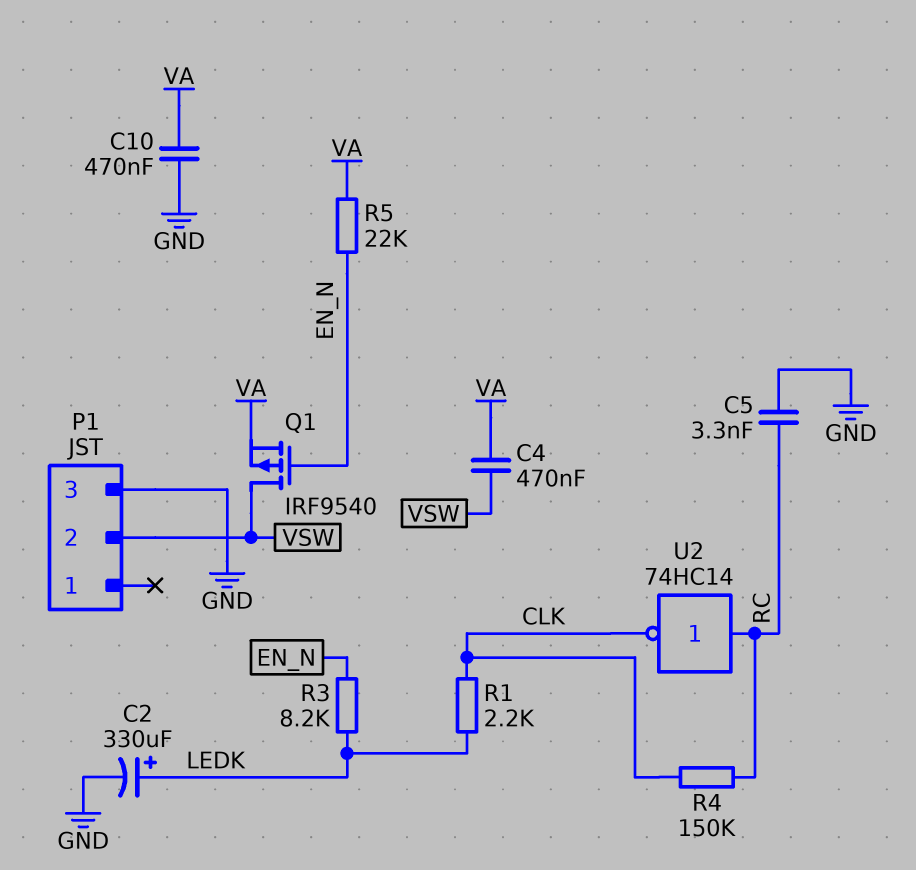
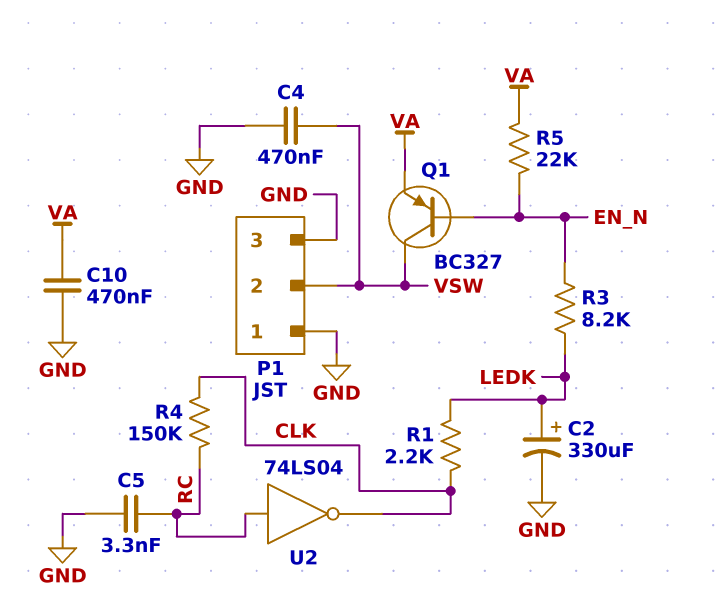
C4: 470nF (VA, VSW) -> 470nF (GND, VSW)
P1 pin 1: none -> GND
Q1: PMOS IRF9540 (G EN_N, D VSW, S VA) -> PNP BC327 (B EN_N, C VSW, E VA)
U2: NOT 74HC14 (in RC, out CLK) -> NOT 74LS04 (in RC, out CLK)

